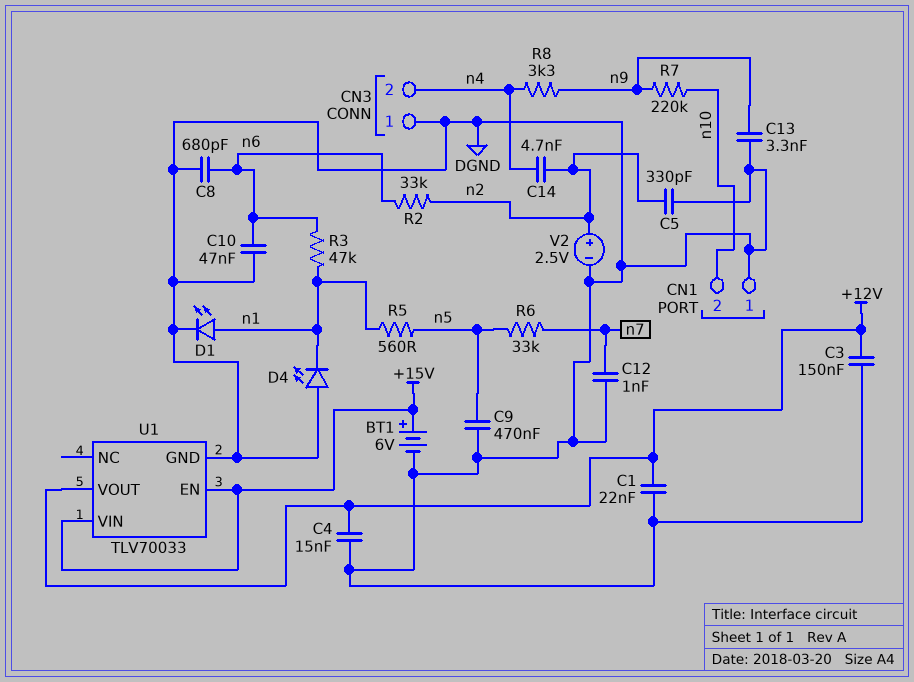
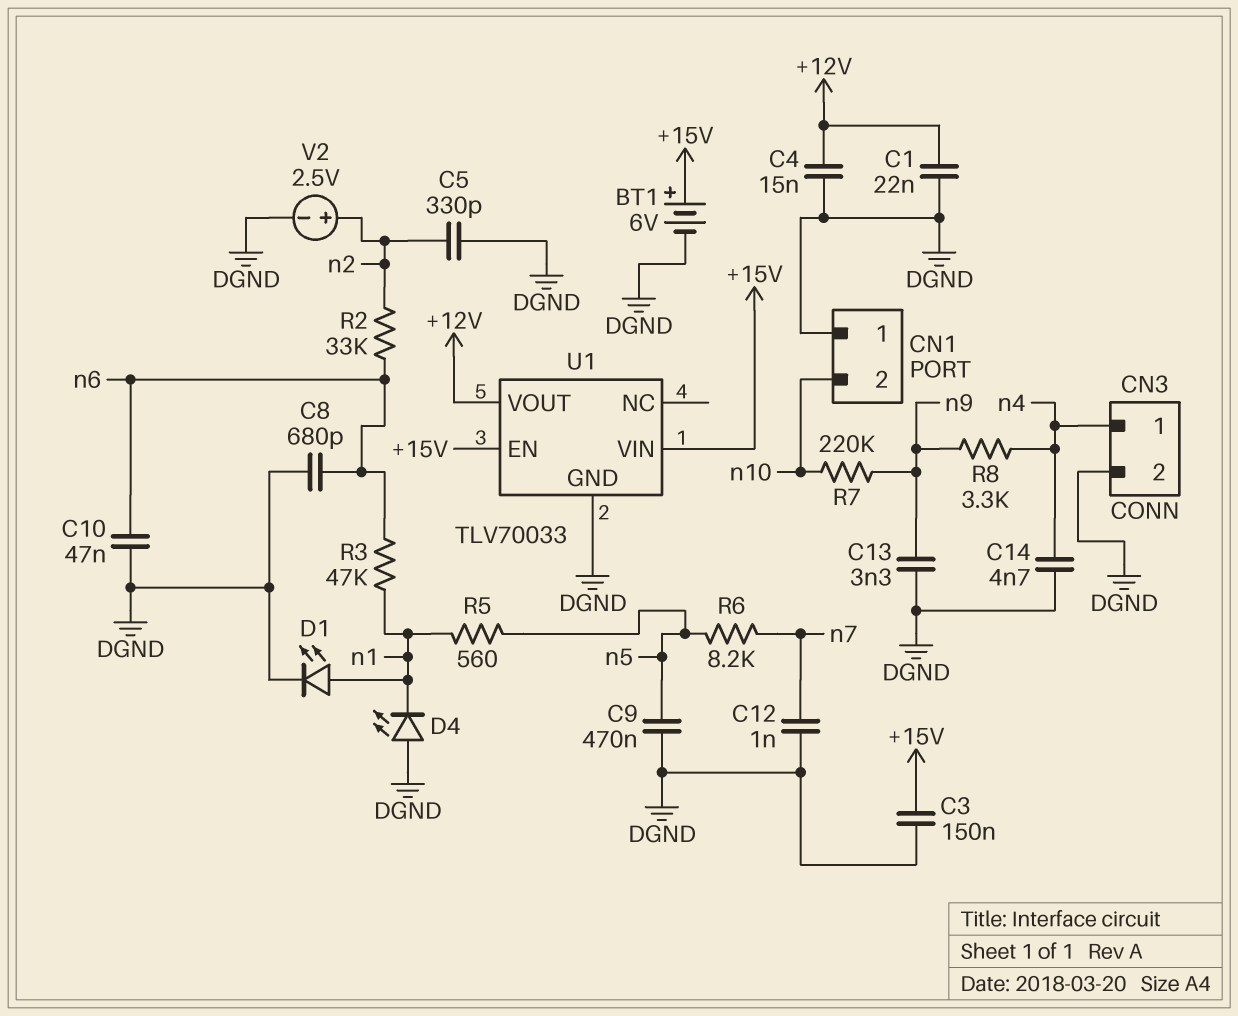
C3: 150nF (+12V, DGND) -> 150nF (+15V, DGND)
C14: 4.7nF (n2, n4) -> 4.7nF (DGND, n4)
CN3 pin 1: DGND -> n4
CN3 pin 2: n4 -> DGND
R6: 33k (n5, n7) -> 8.2k (n5, n7)

